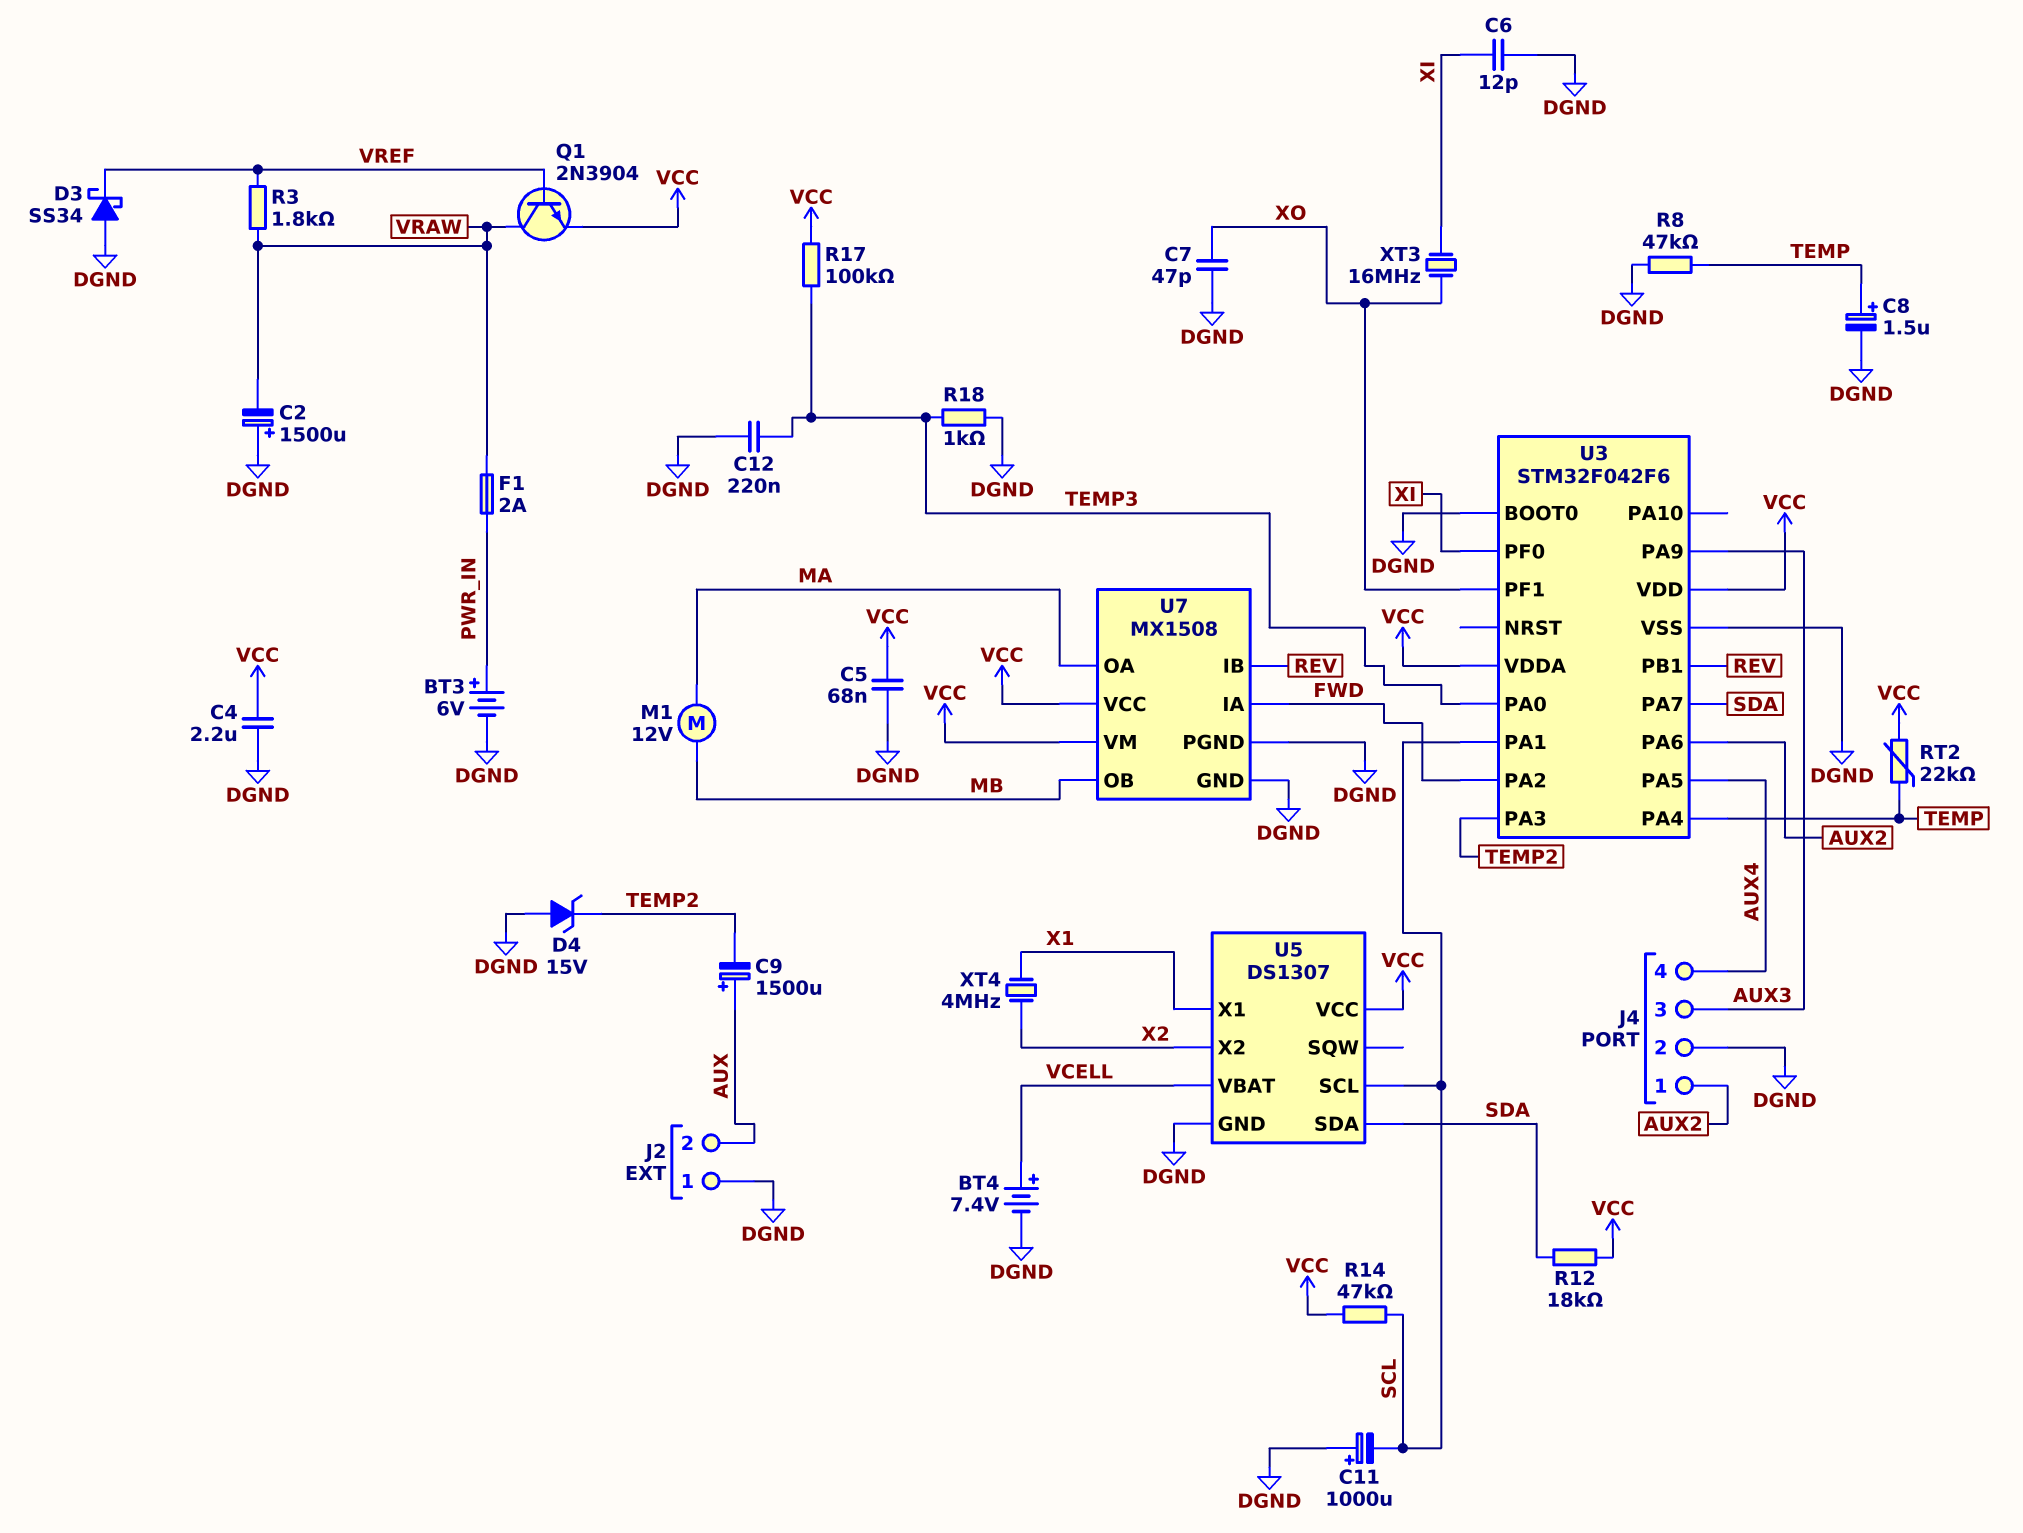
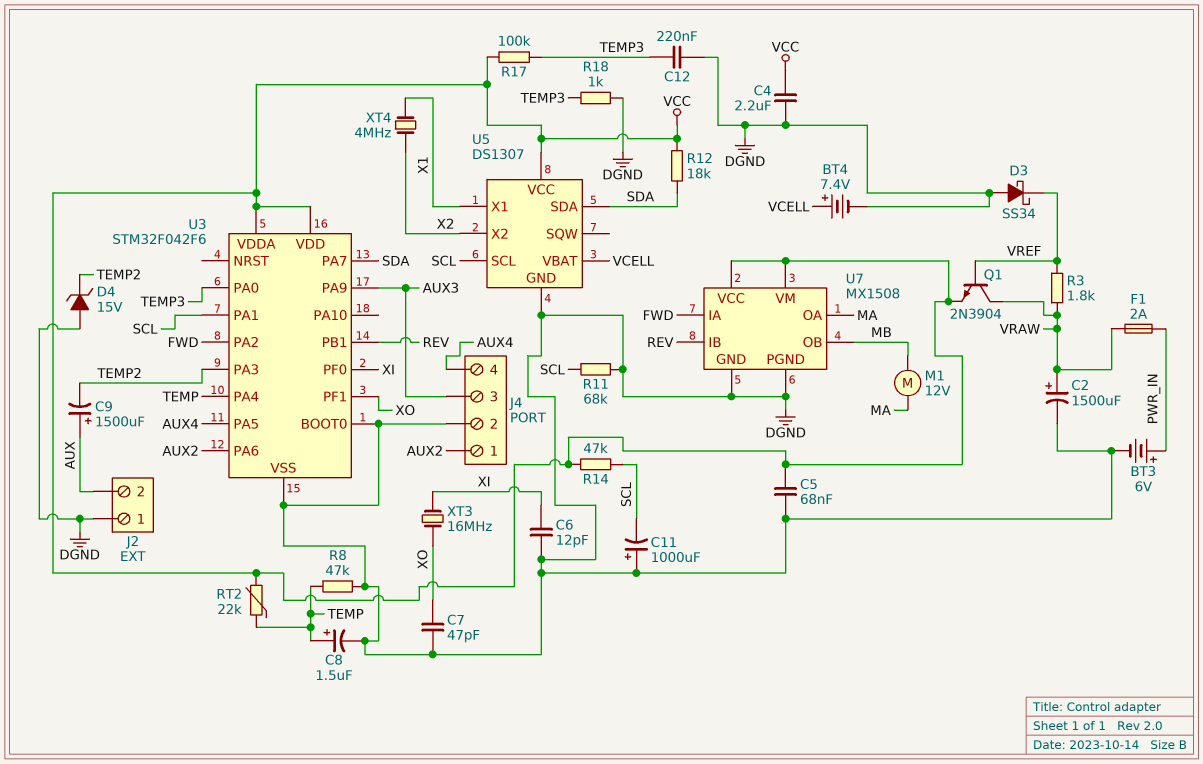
C2: 1500uF (plus DGND, minus VRAW) -> 1500uF (plus VRAW, minus DGND)
R11: none -> 68k (DGND, SCL)

